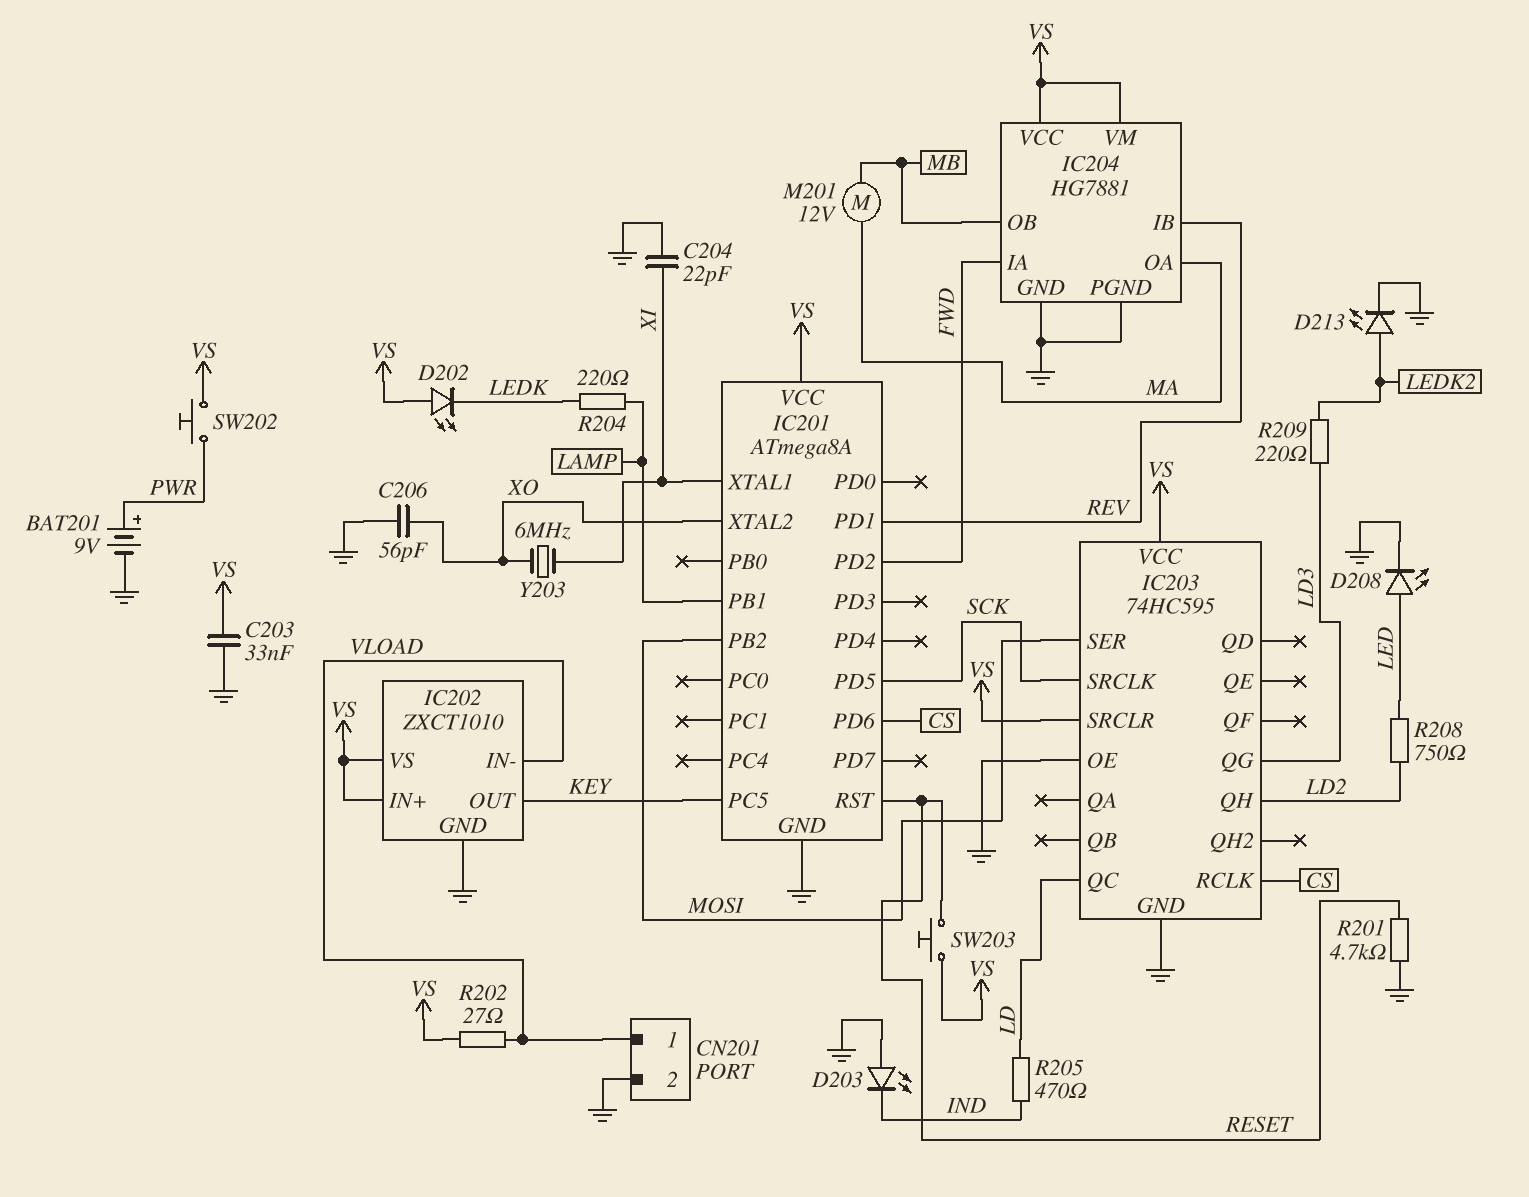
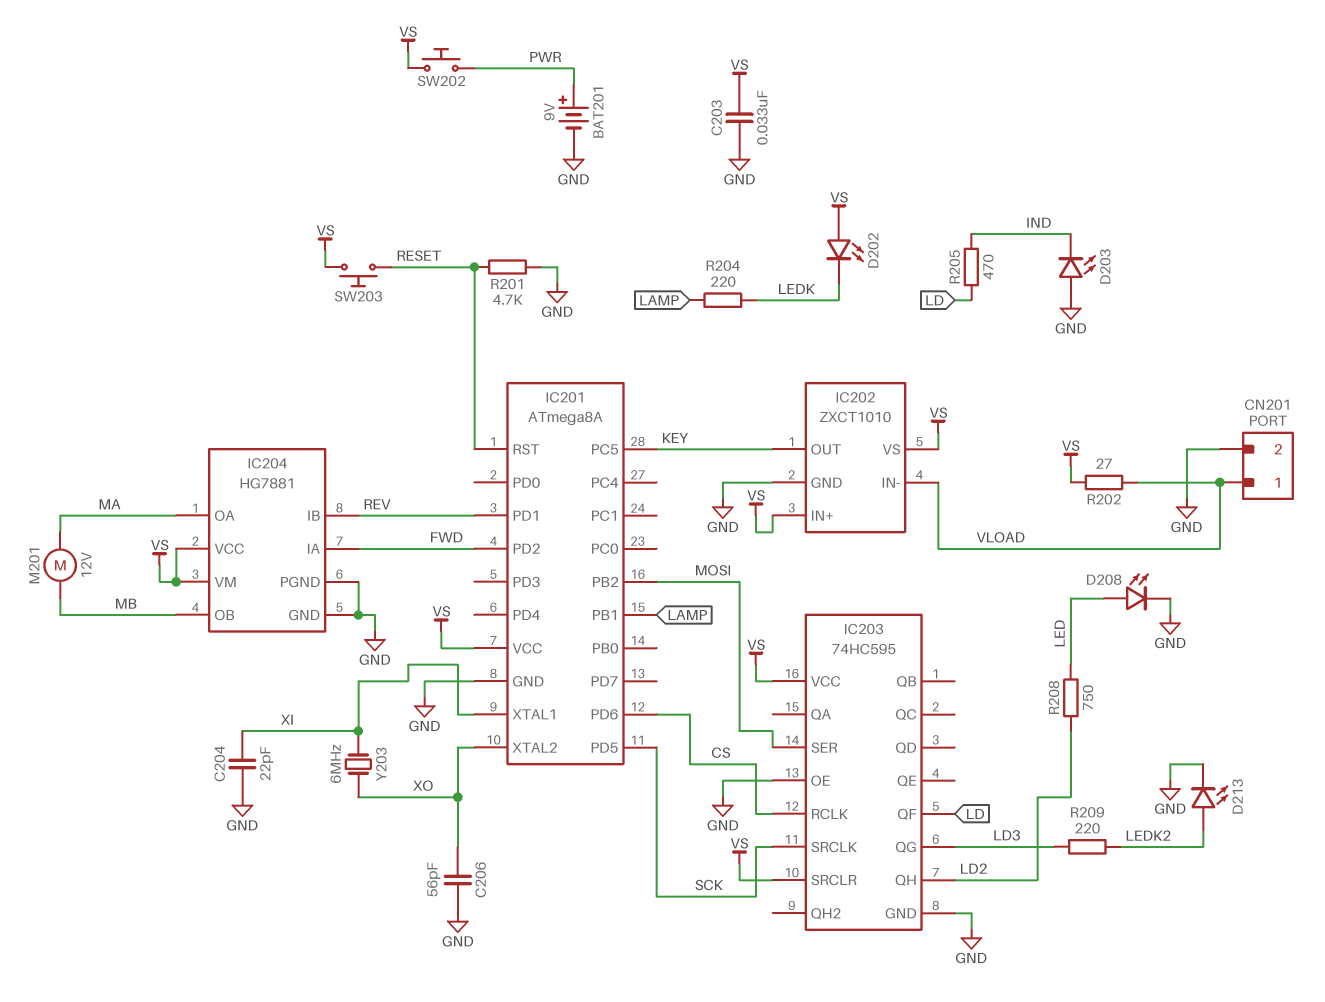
IC203 pin QC: LD -> none
IC203 pin QF: none -> LD

